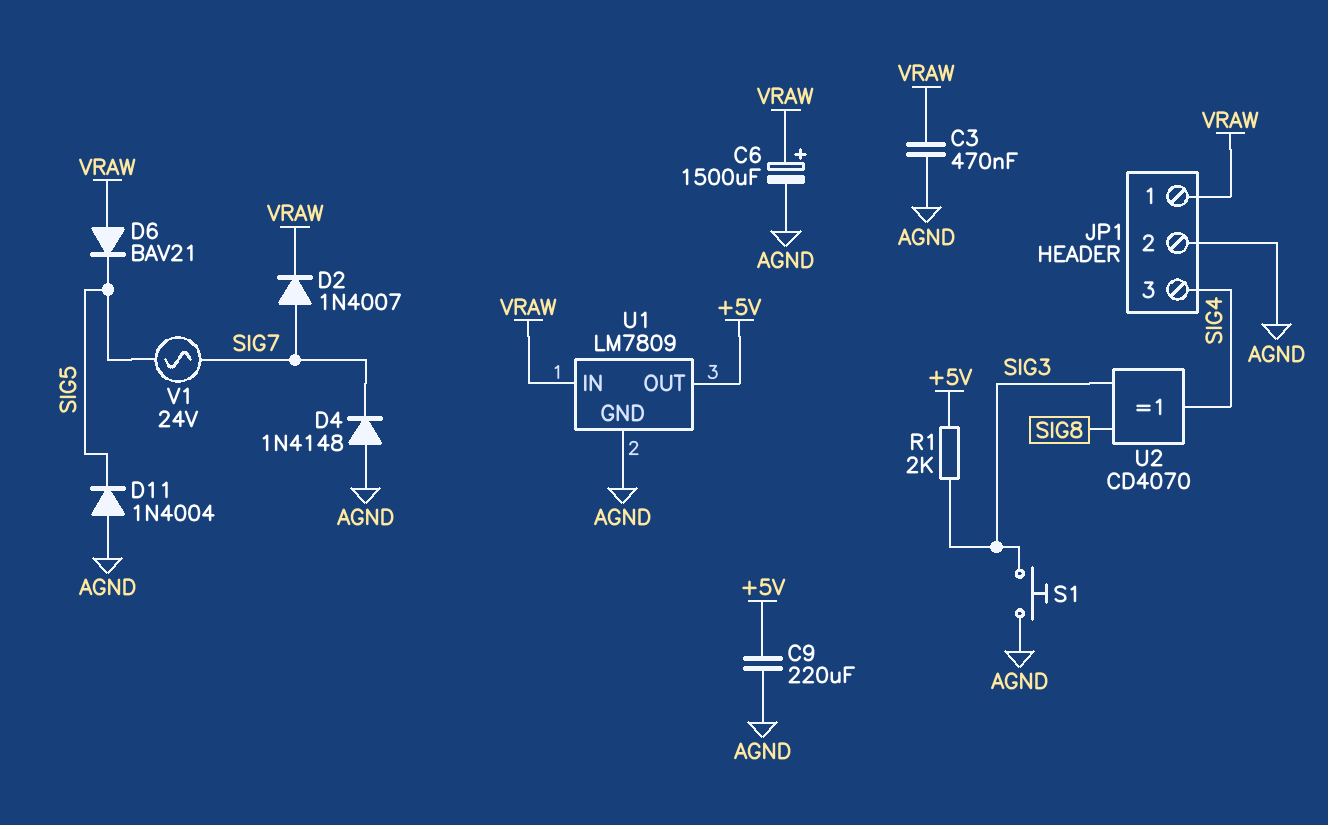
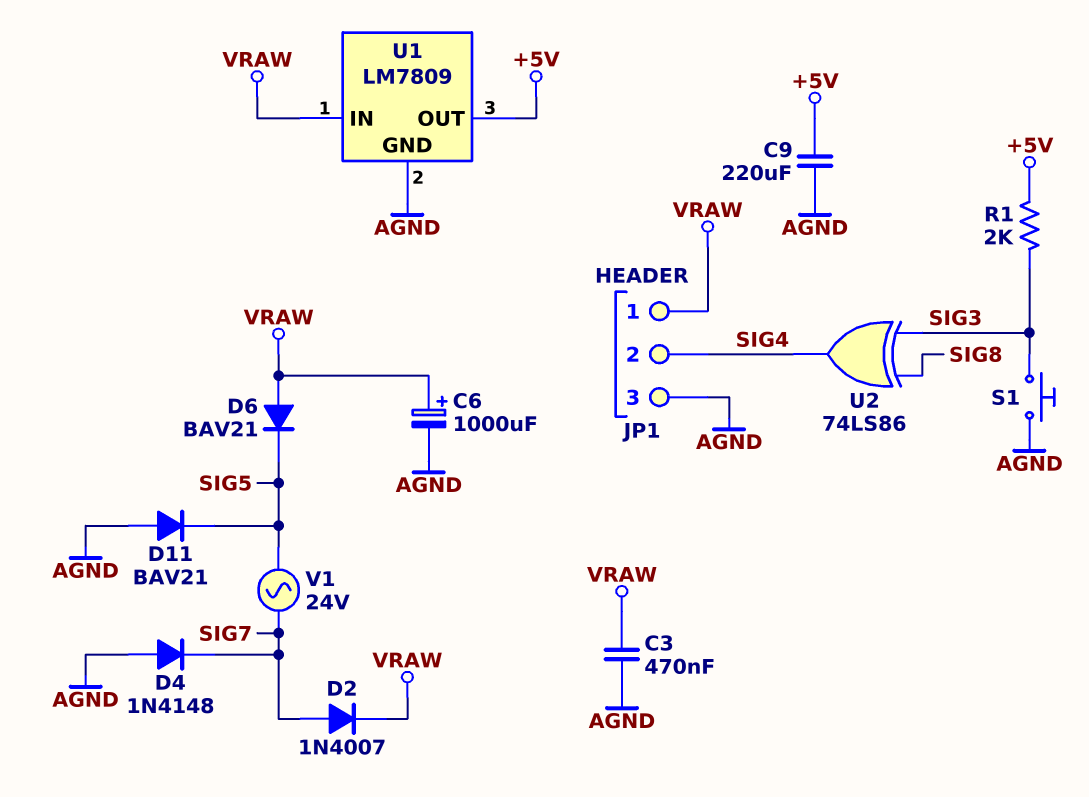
C6: 1500uF (plus VRAW, minus AGND) -> 1000uF (plus VRAW, minus AGND)
D11: diode 1N4004 (A AGND, K SIG5) -> diode BAV21 (A AGND, K SIG5)
JP1 pin 2: AGND -> SIG4
JP1 pin 3: SIG4 -> AGND
U2: XOR CD4070 (in SIG3, in SIG8, out SIG4) -> XOR 74LS86 (in SIG3, in SIG8, out SIG4)

